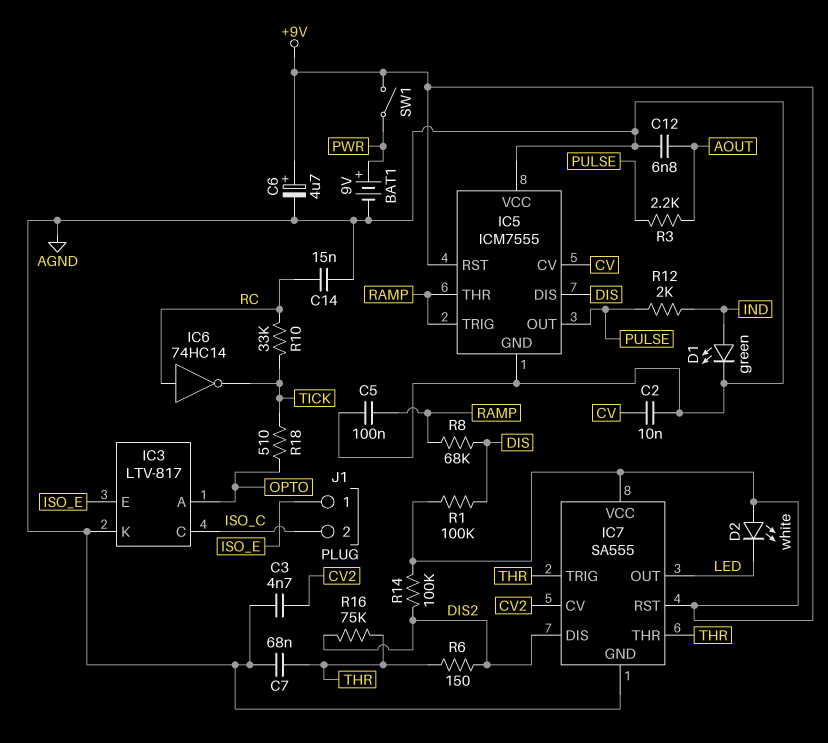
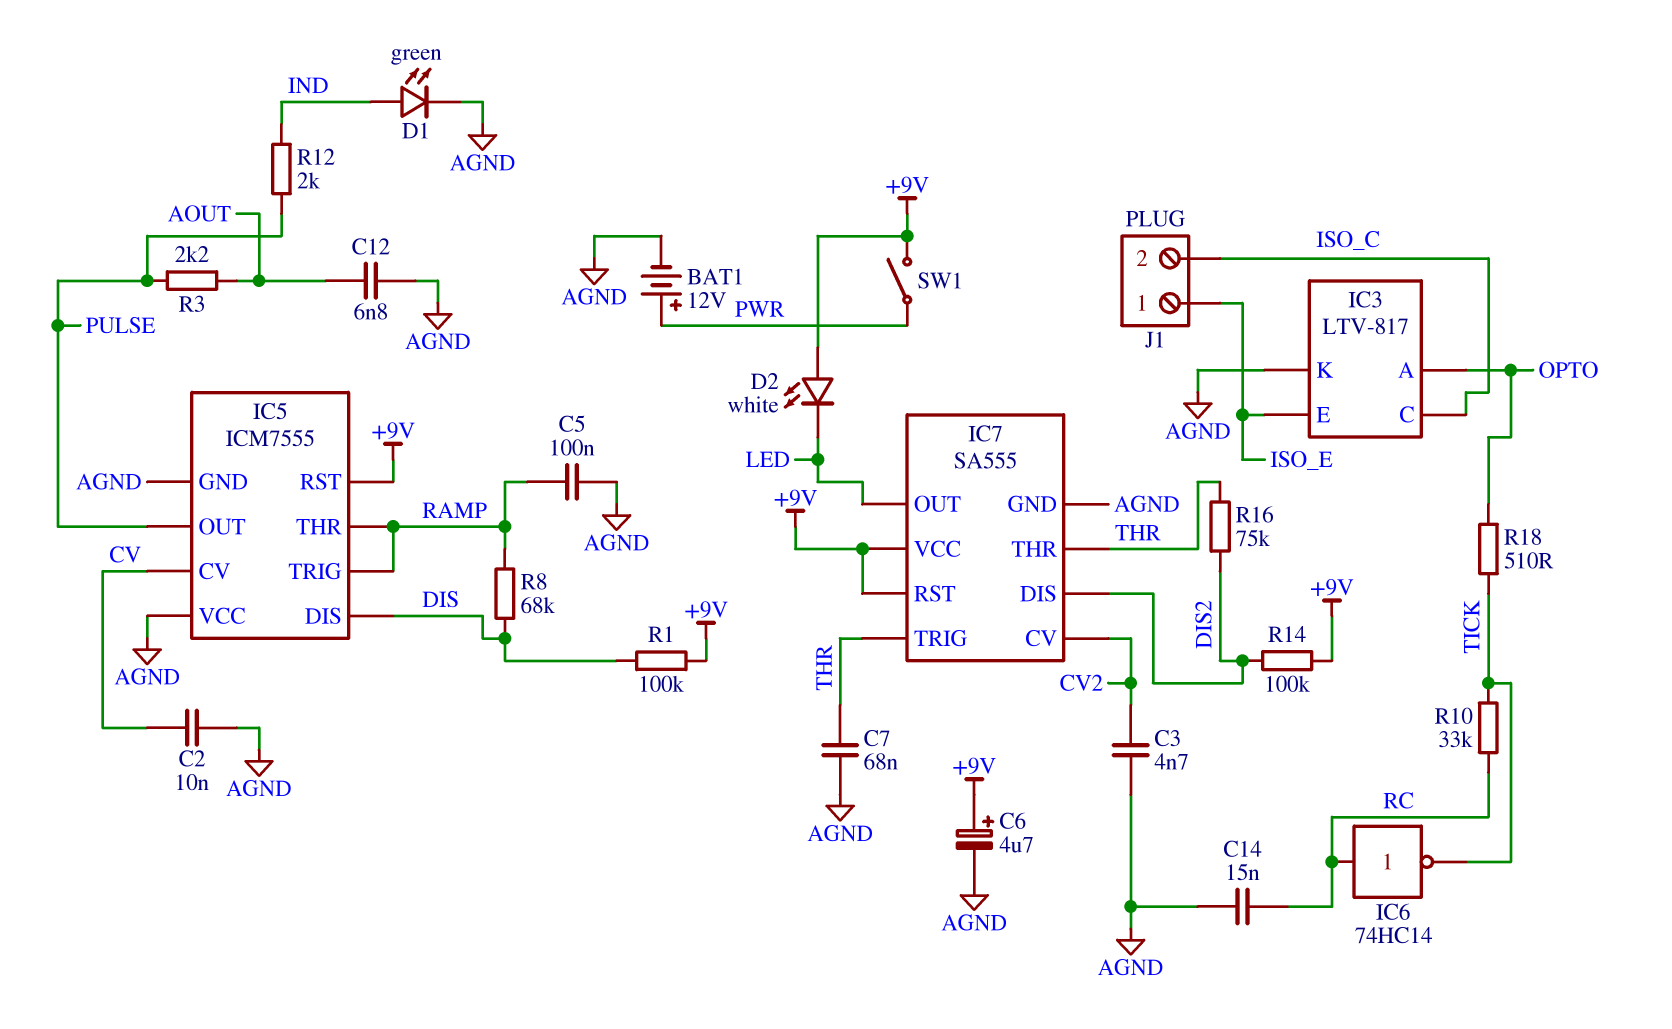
BAT1: 9V (plus PWR, minus AGND) -> 12V (plus PWR, minus AGND)
R6: 150 (DIS2, THR) -> none

